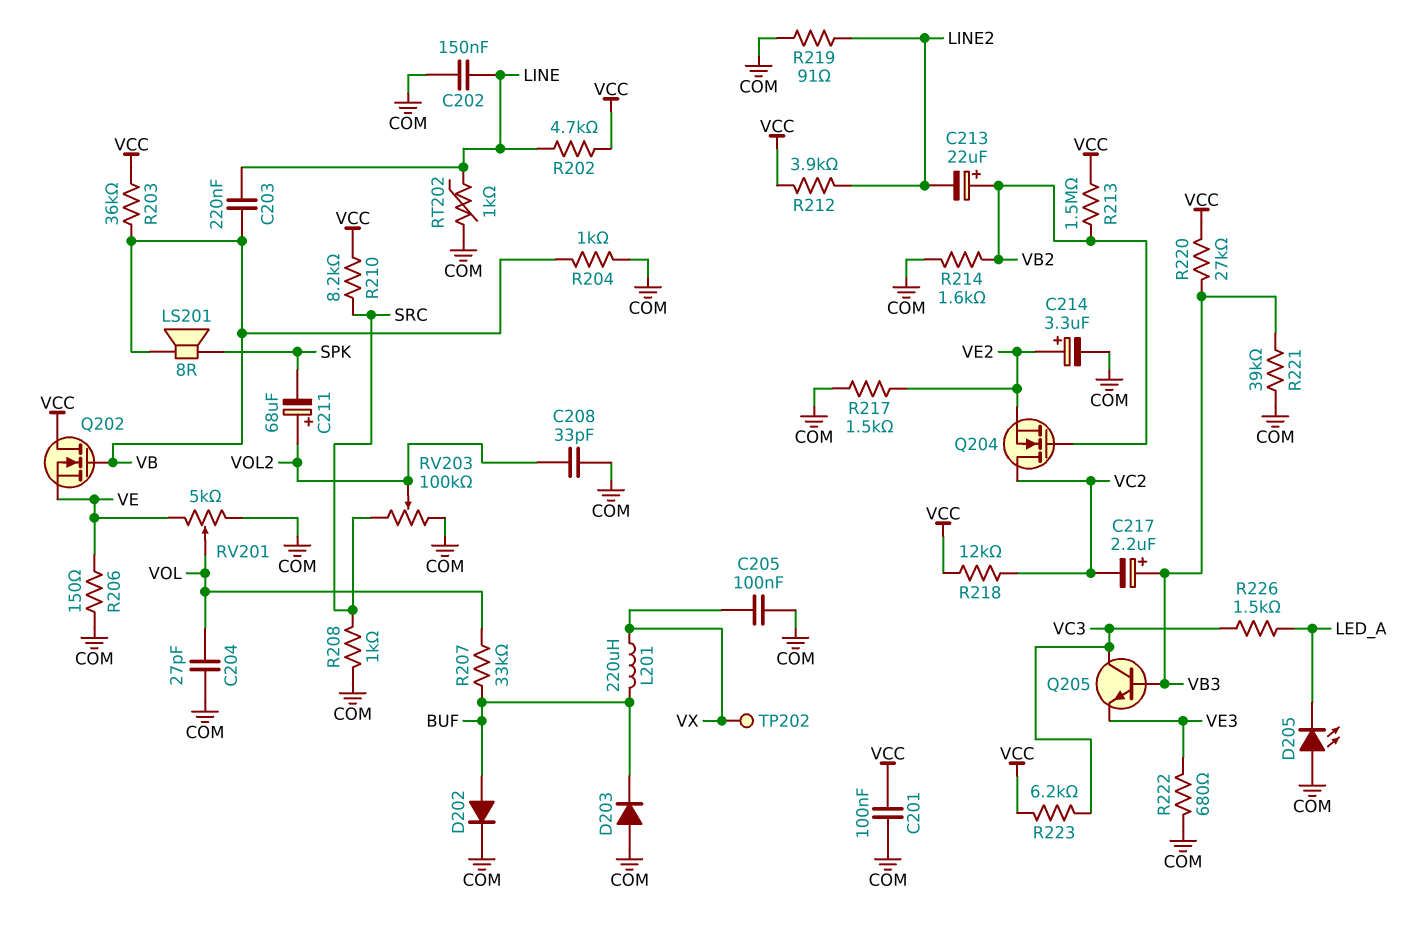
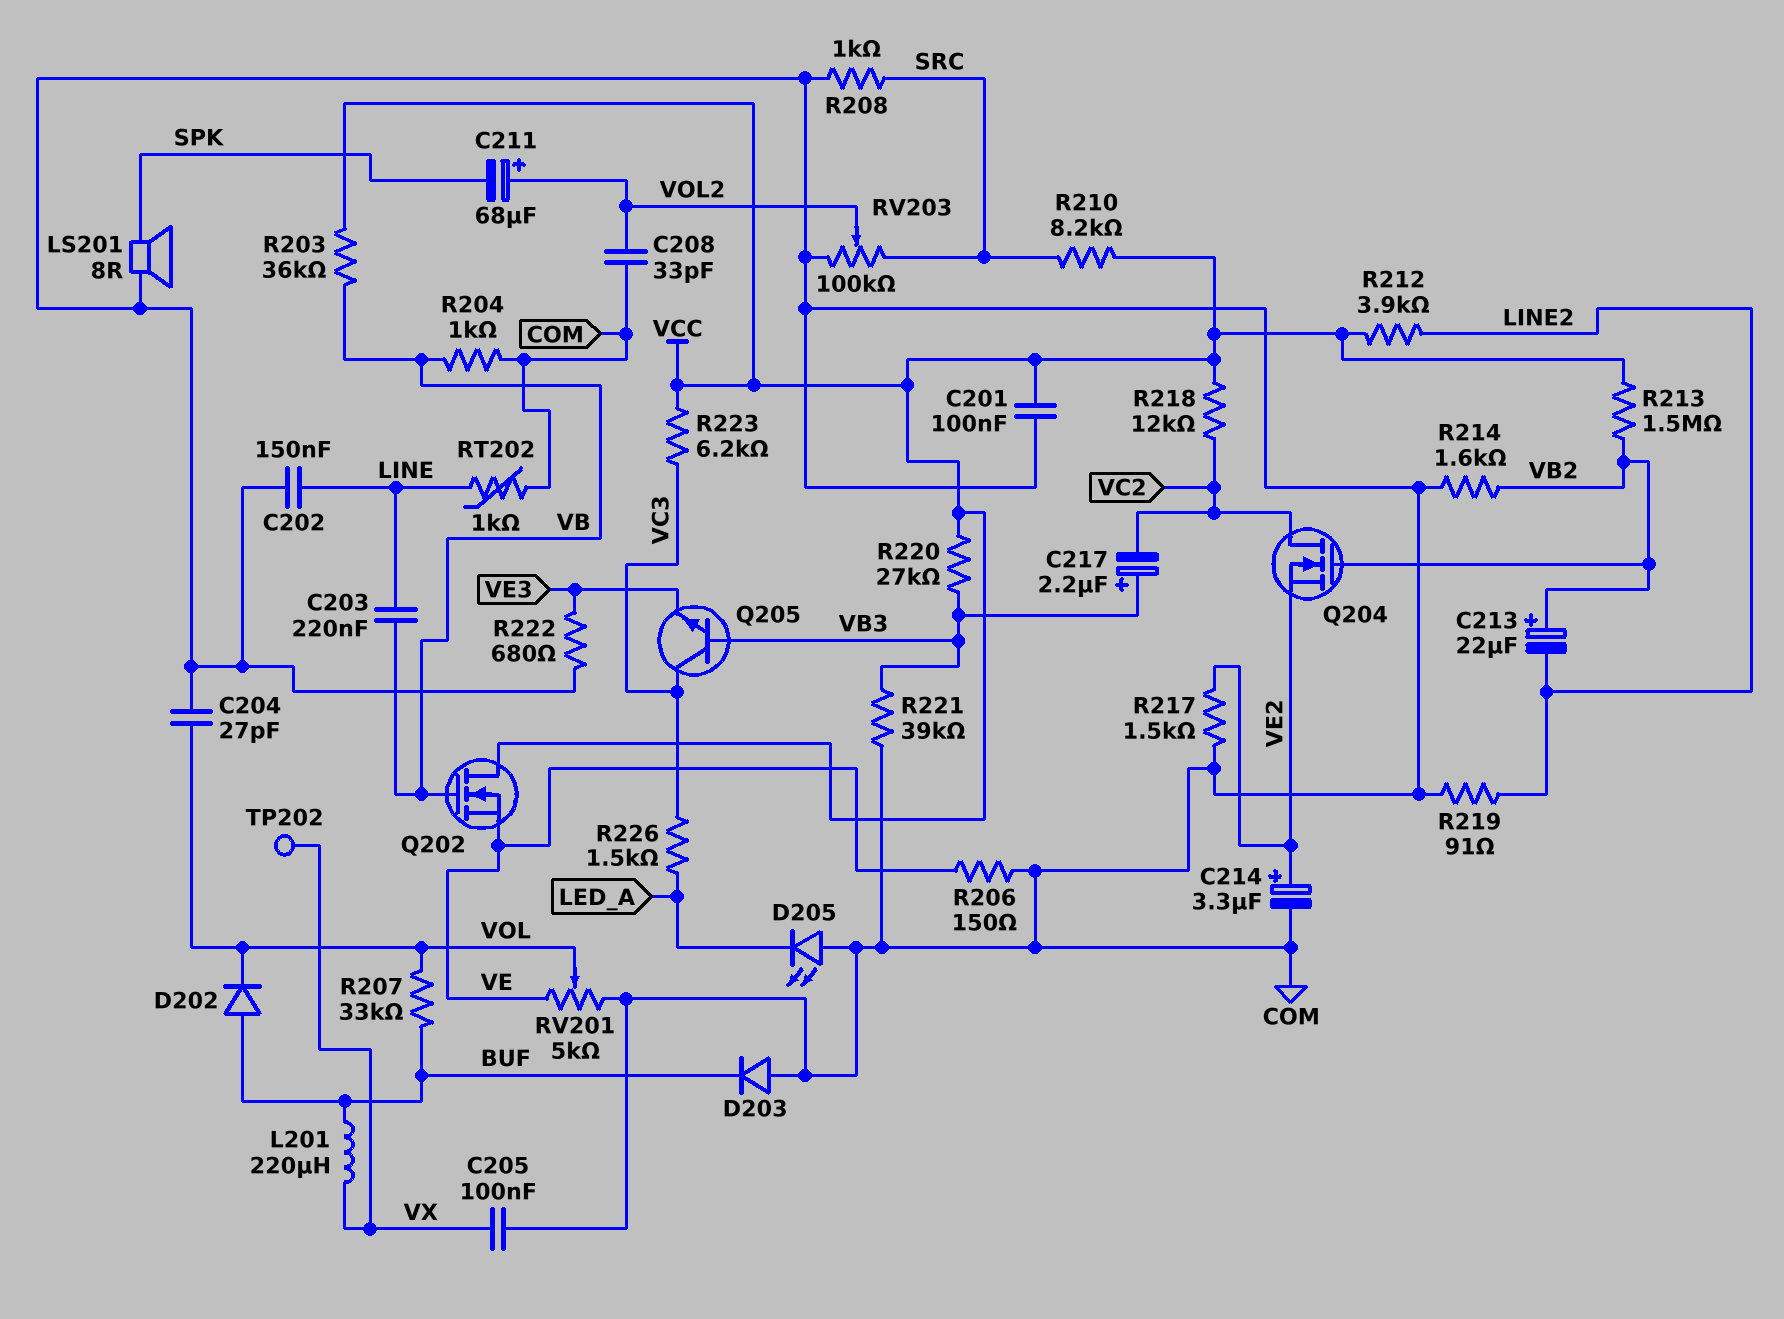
D202: diode (A BUF, K COM) -> diode (A BUF, K VOL)
LS201: speaker 8R (SPK, VB) -> speaker 8R (COM, SPK)
R202: 4.7k (LINE, VCC) -> none

